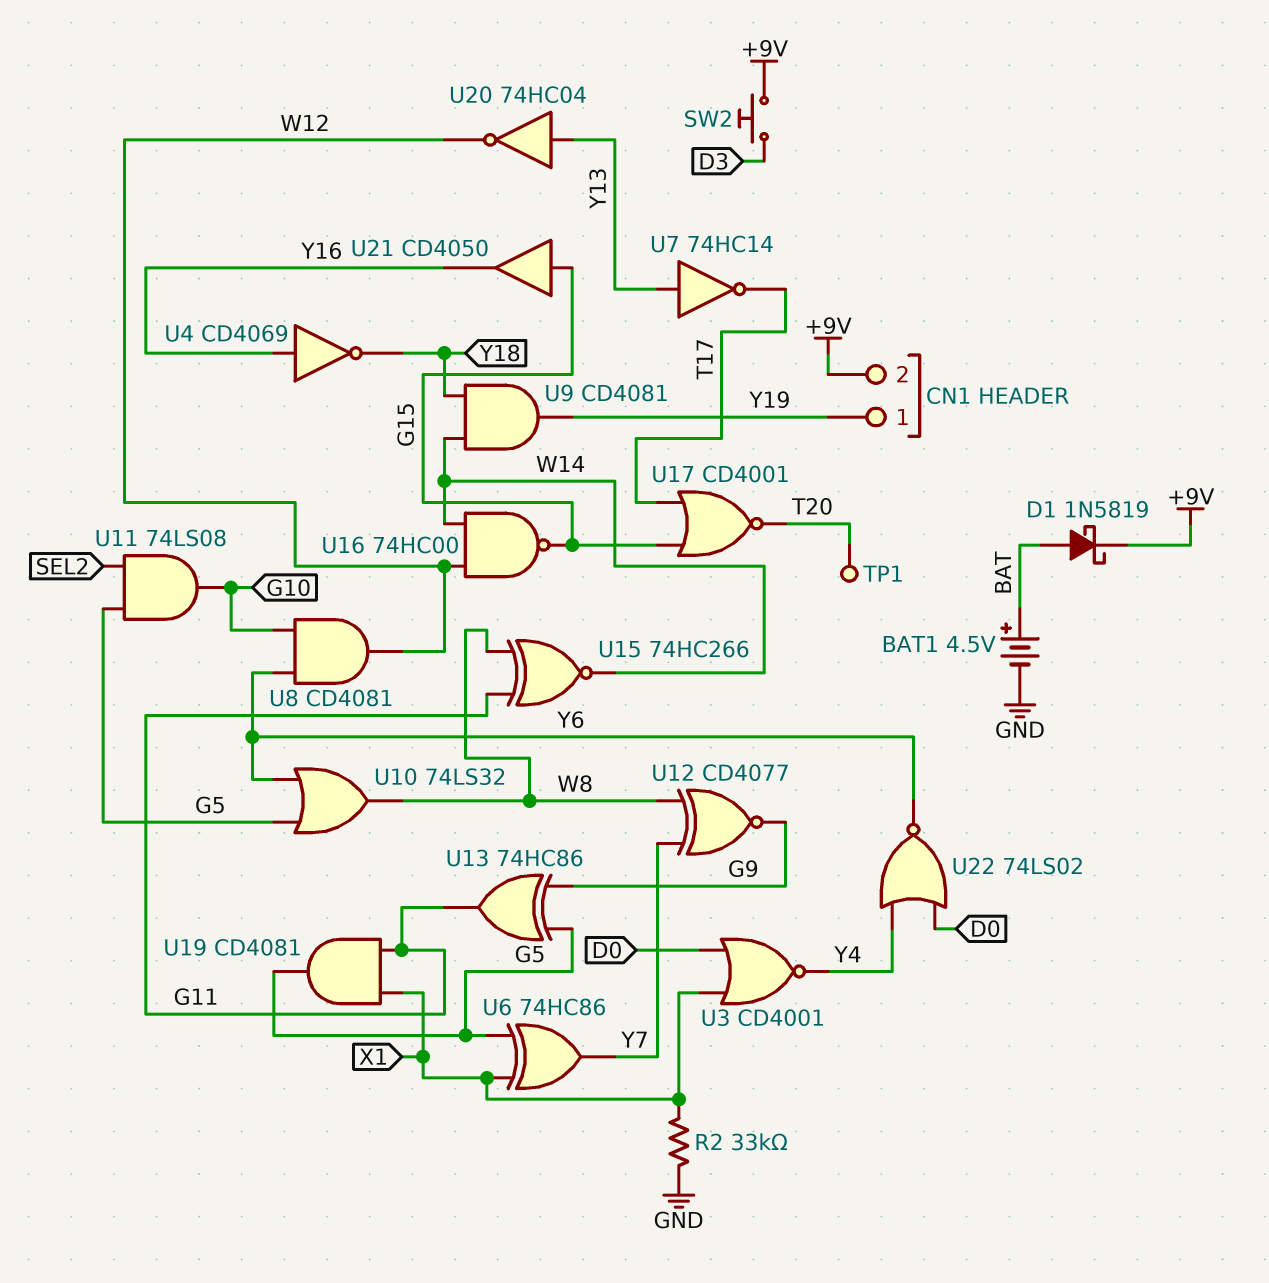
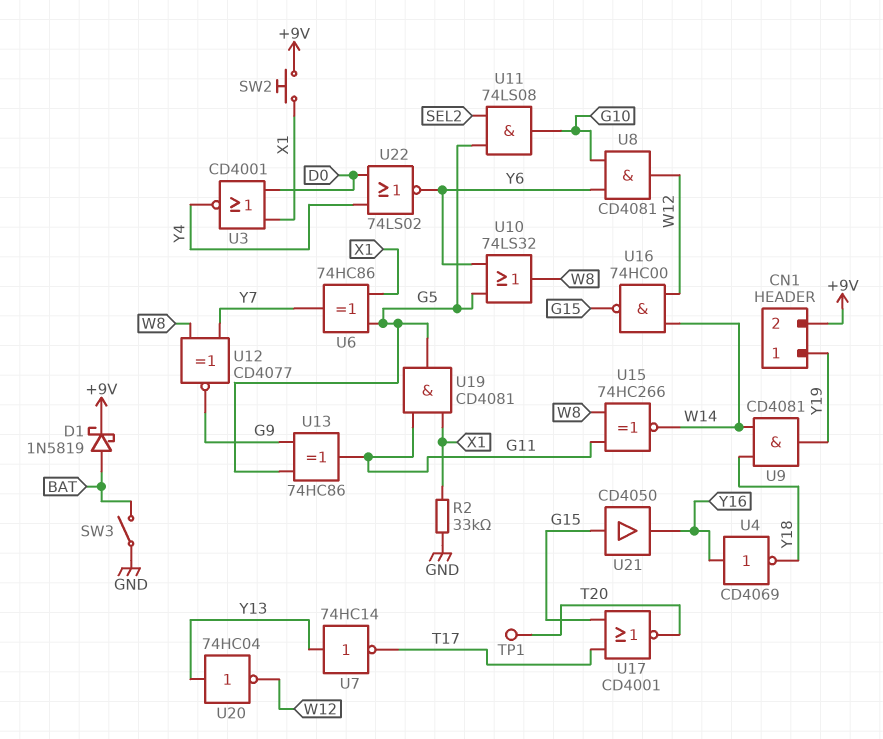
BAT1: 4.5V (plus BAT, minus GND) -> none
SW2: button (+9V, D3) -> button (+9V, X1)
SW3: none -> switch (BAT, GND)

